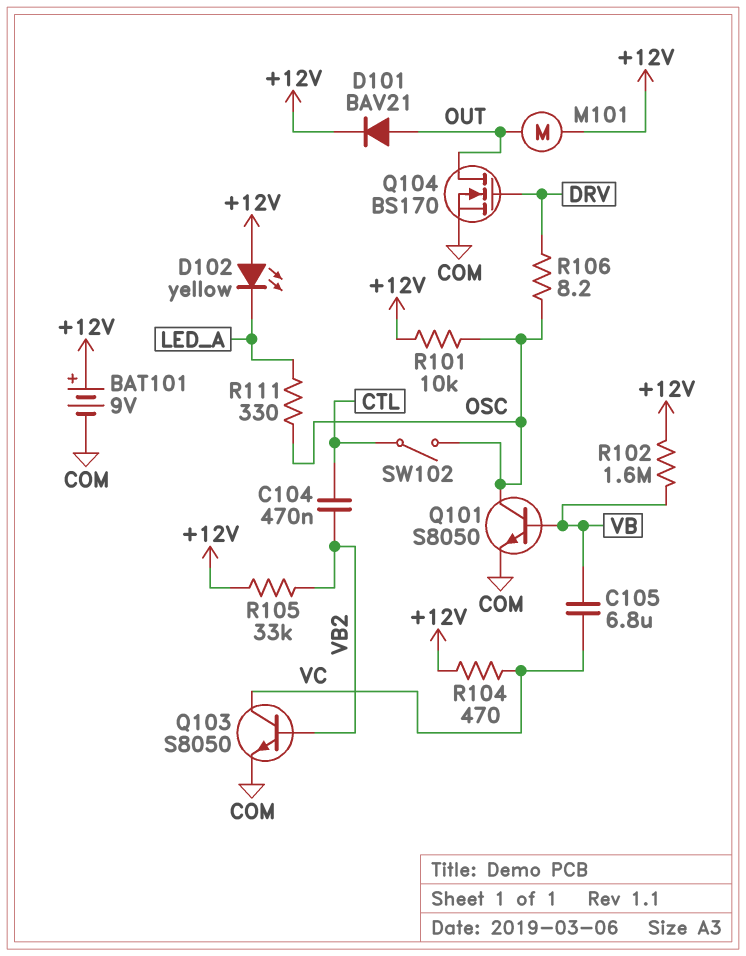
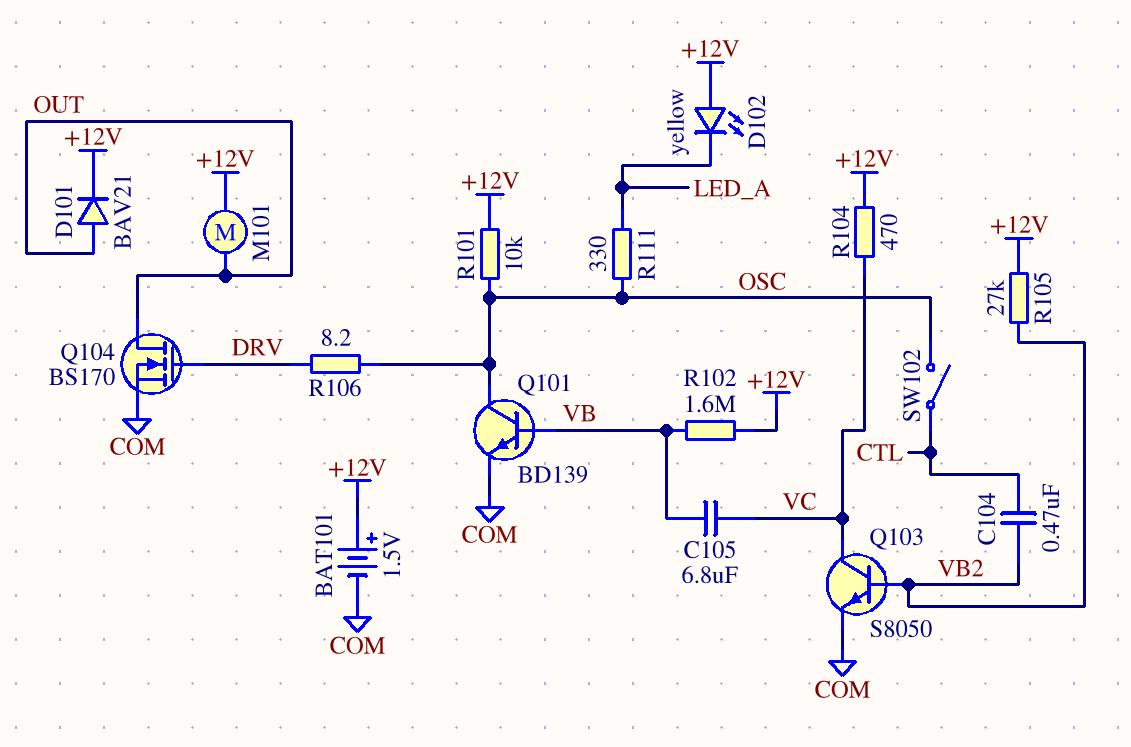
BAT101: 9V (plus +12V, minus COM) -> 1.5V (plus +12V, minus COM)
Q101: NPN S8050 (B VB, C OSC, E COM) -> NPN BD139 (B VB, C OSC, E COM)
R105: 33k (+12V, VB2) -> 27k (+12V, VB2)

